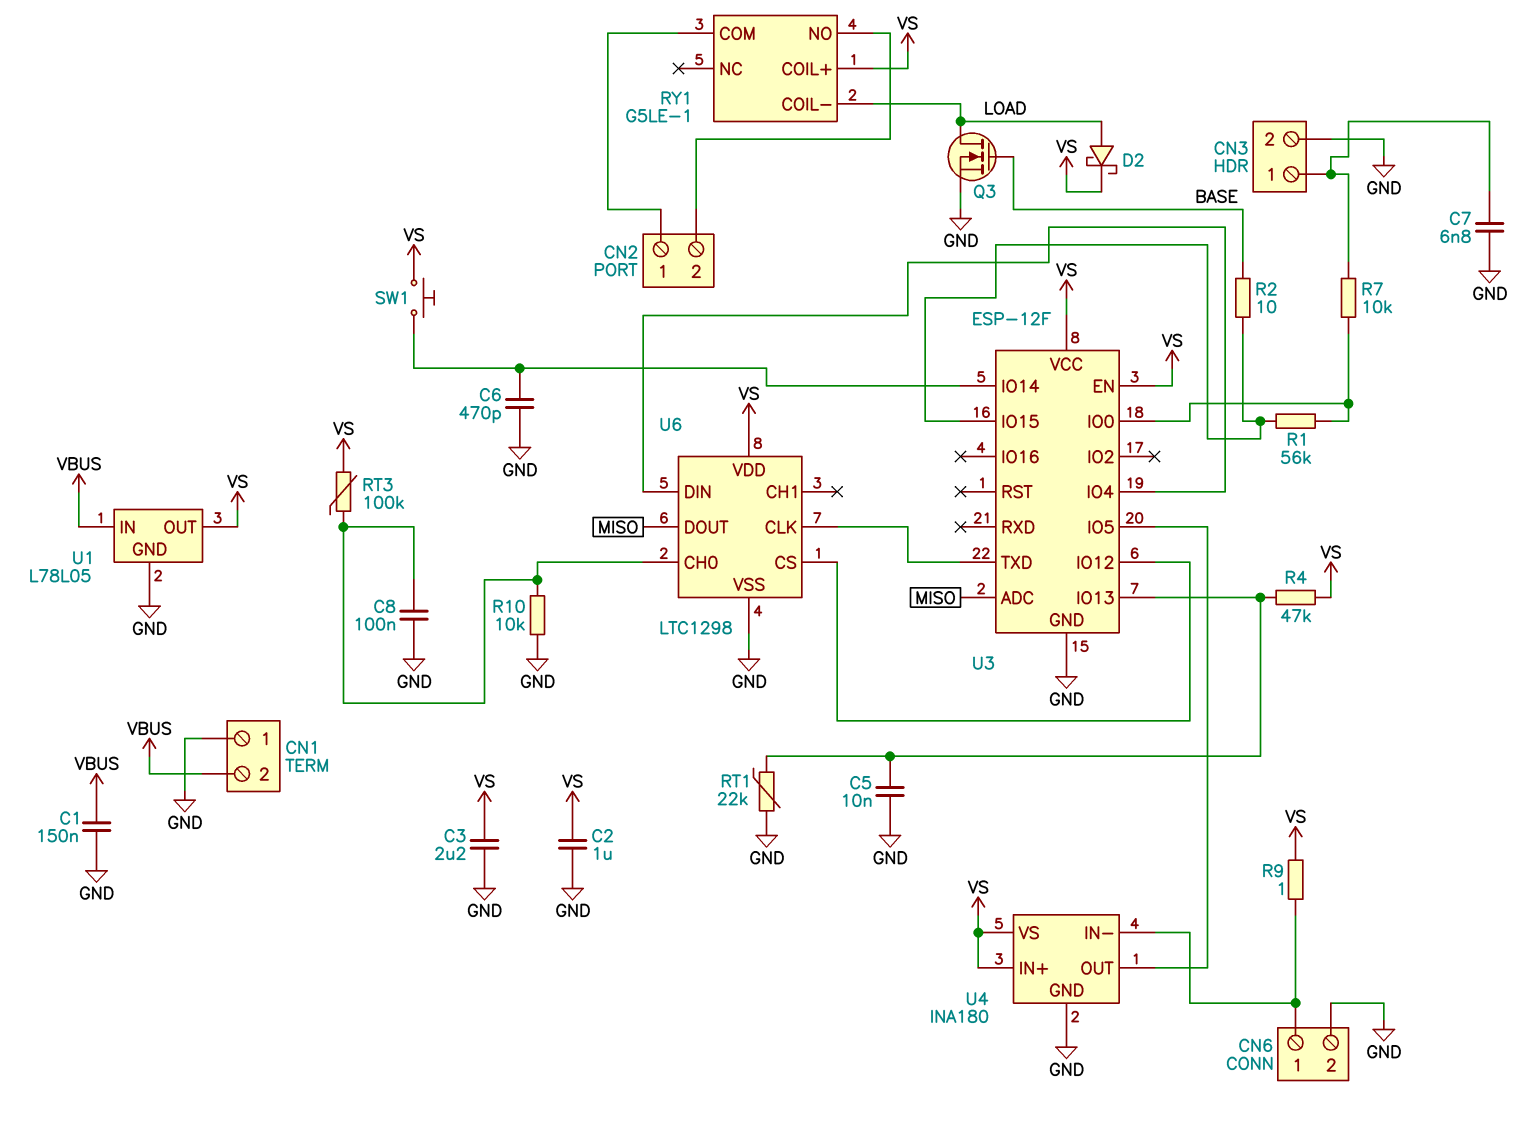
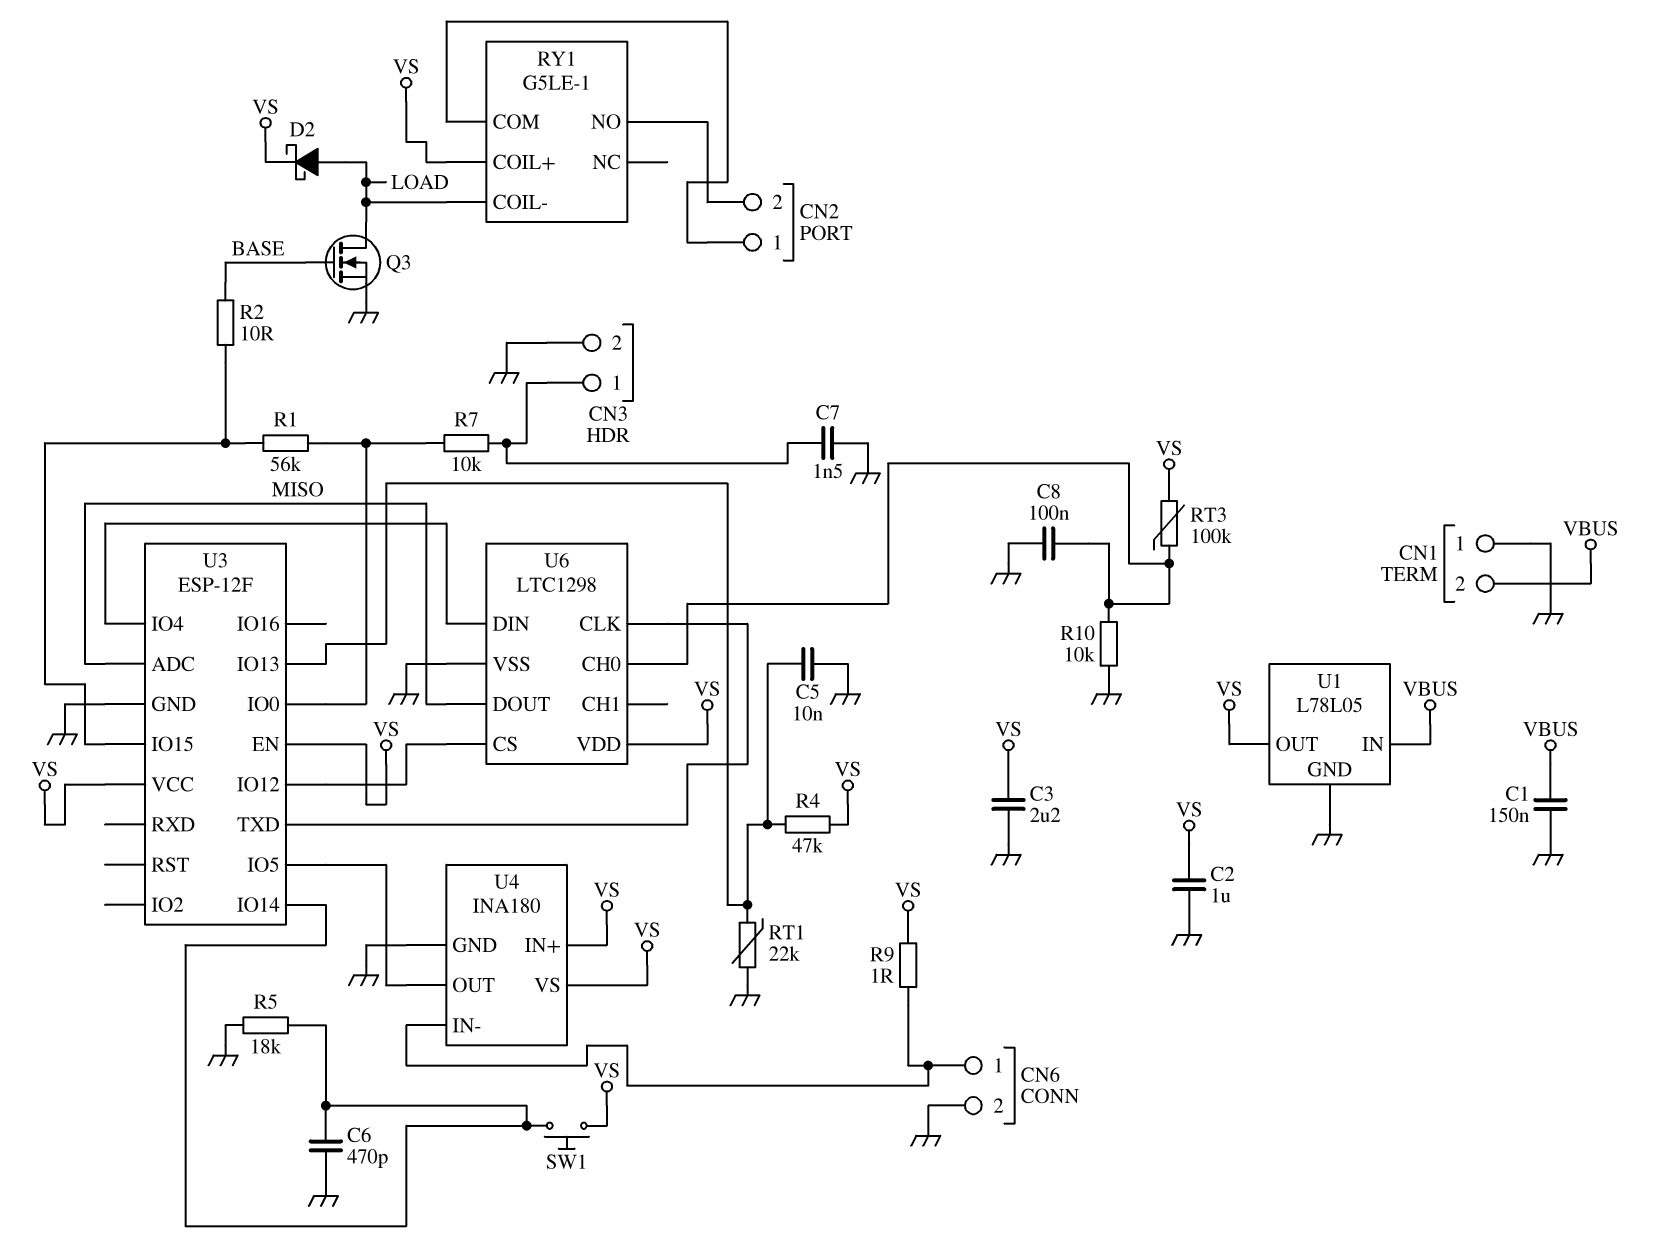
C7: 6.8nF (CN3/1, GND) -> 1.5nF (CN3/1, GND)
R5: none -> 18k (GND, U3/IO14)

